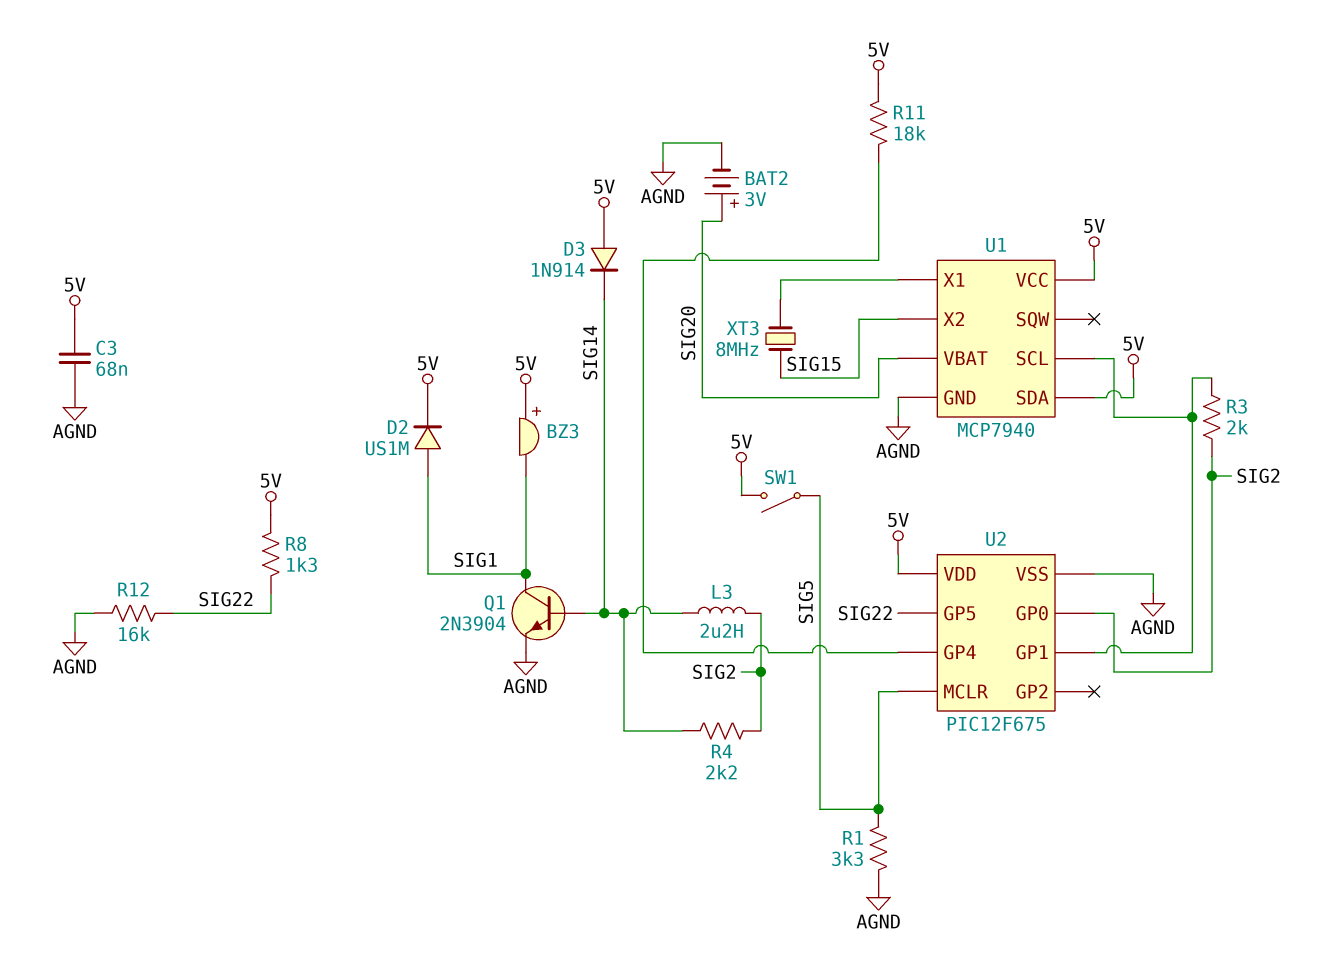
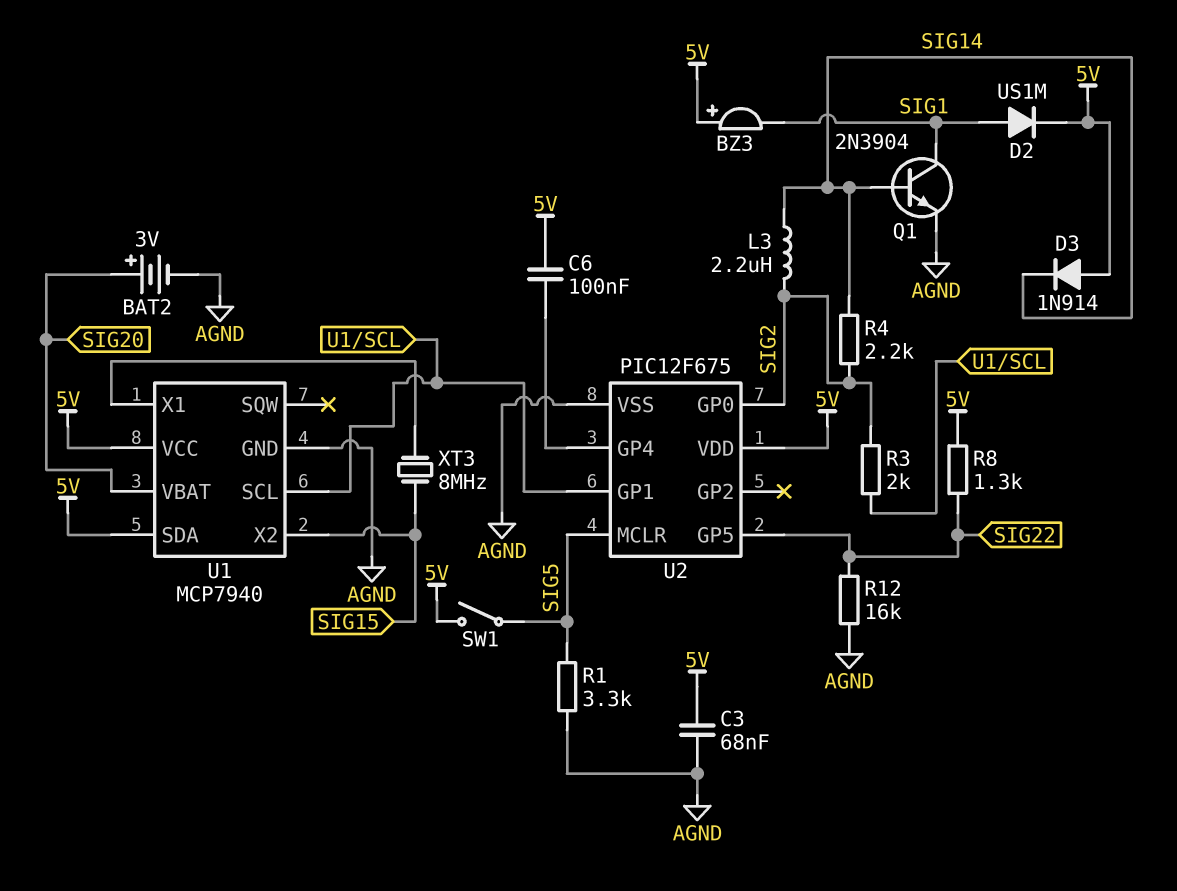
C6: none -> 100nF (5V, U2/GP4)
R11: 18k (5V, U2/GP4) -> none

